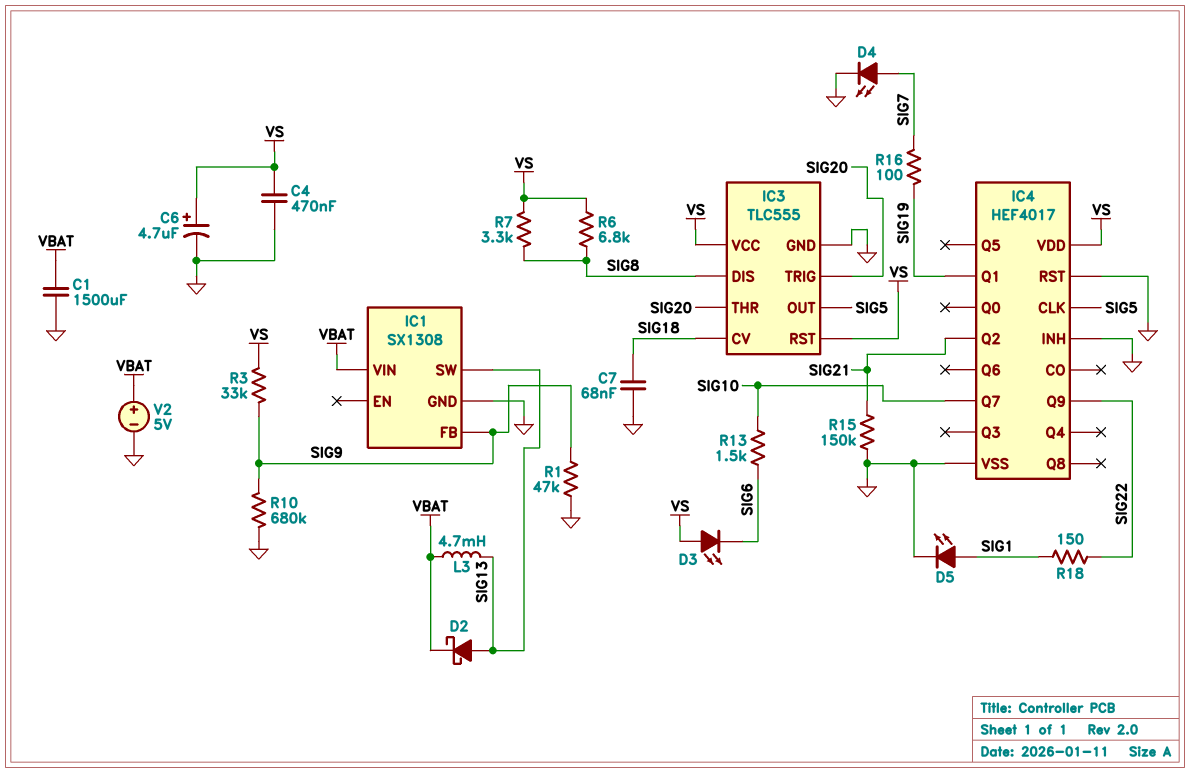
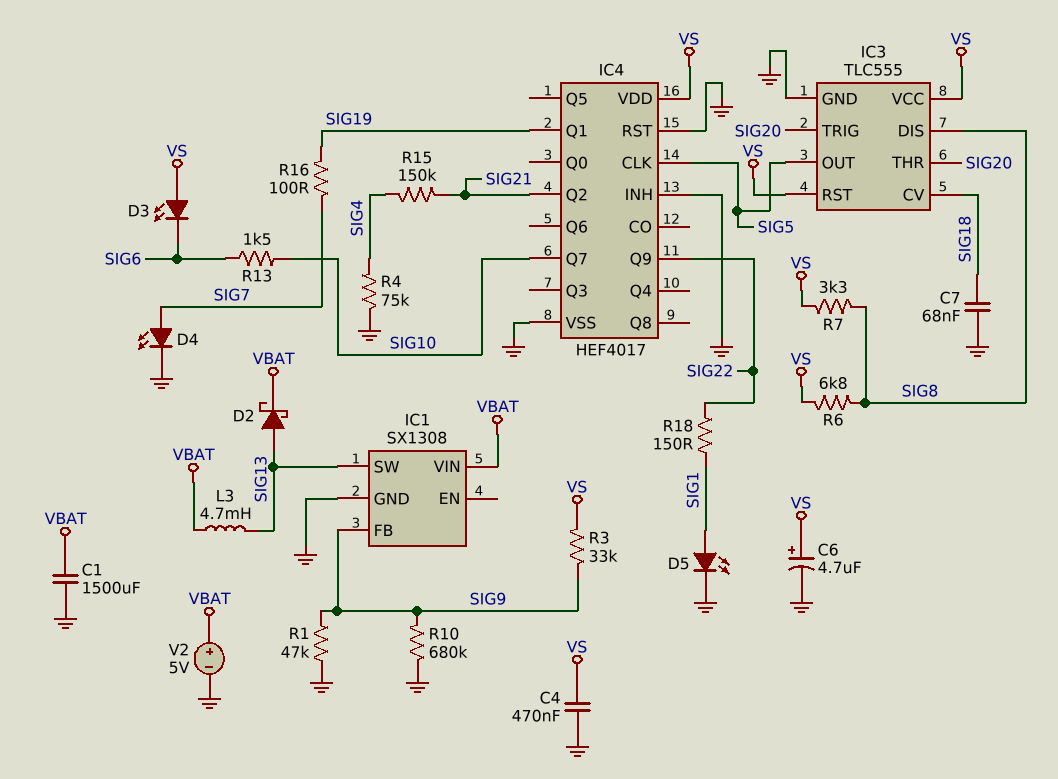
R4: none -> 75k (GND, SIG4)
R15: 150k (GND, SIG21) -> 150k (SIG4, SIG21)

